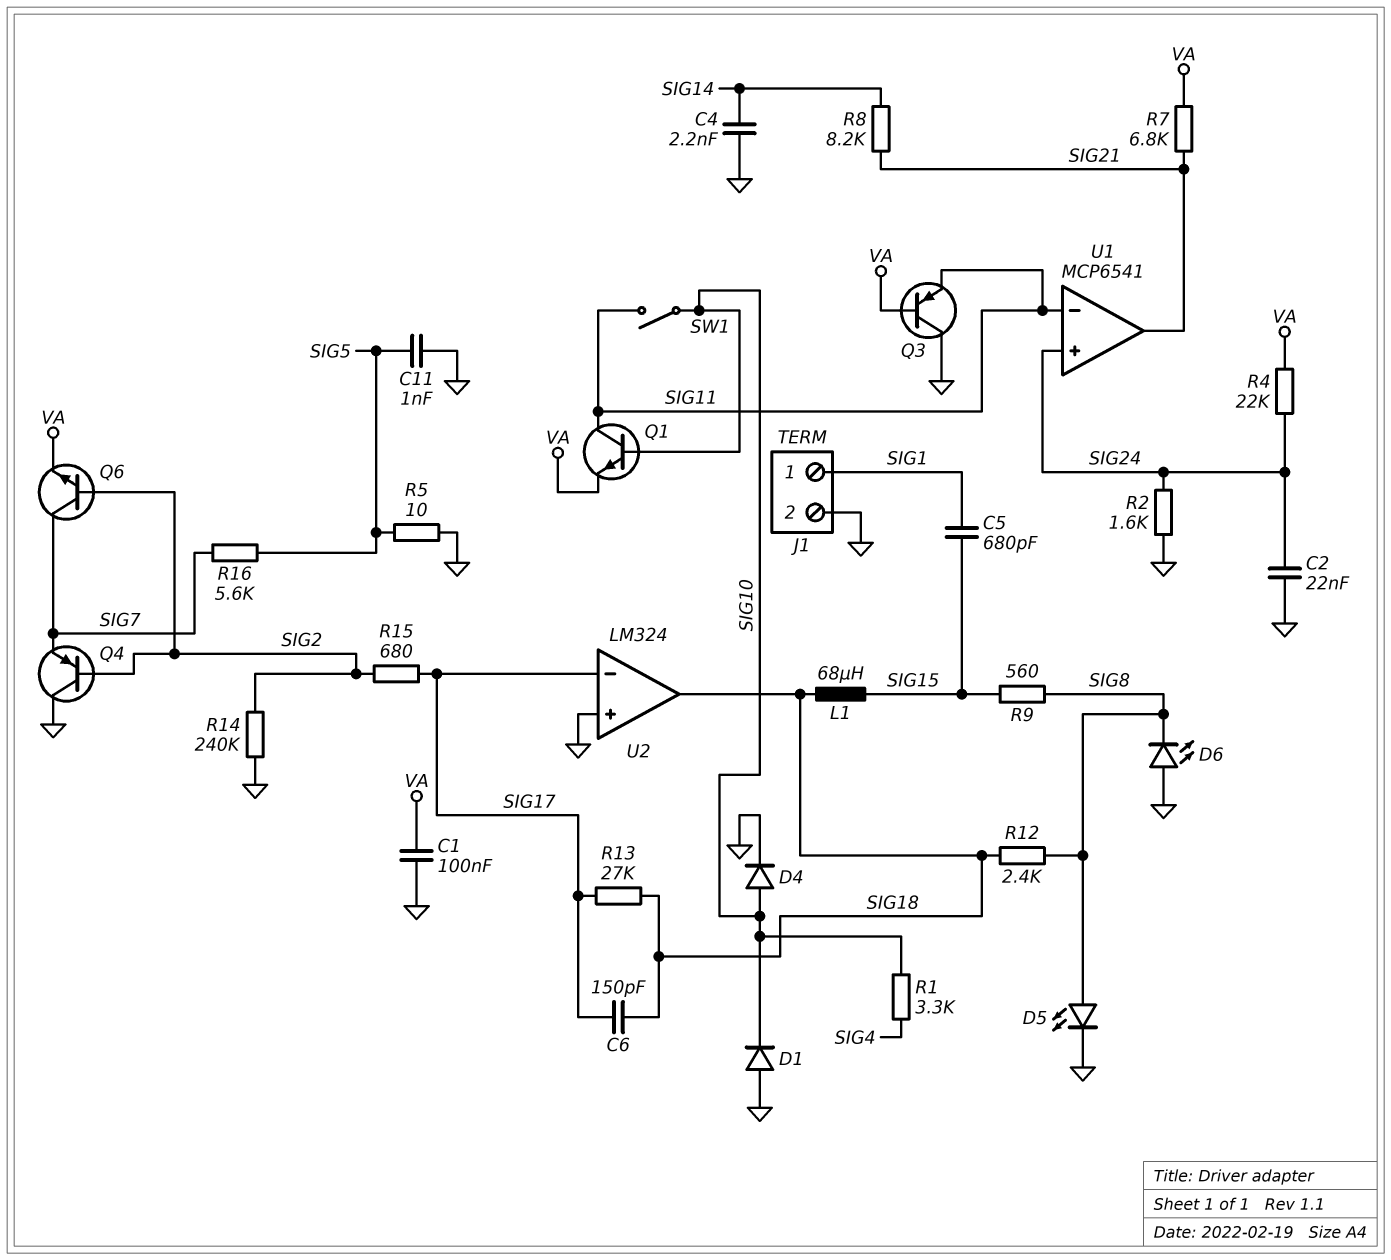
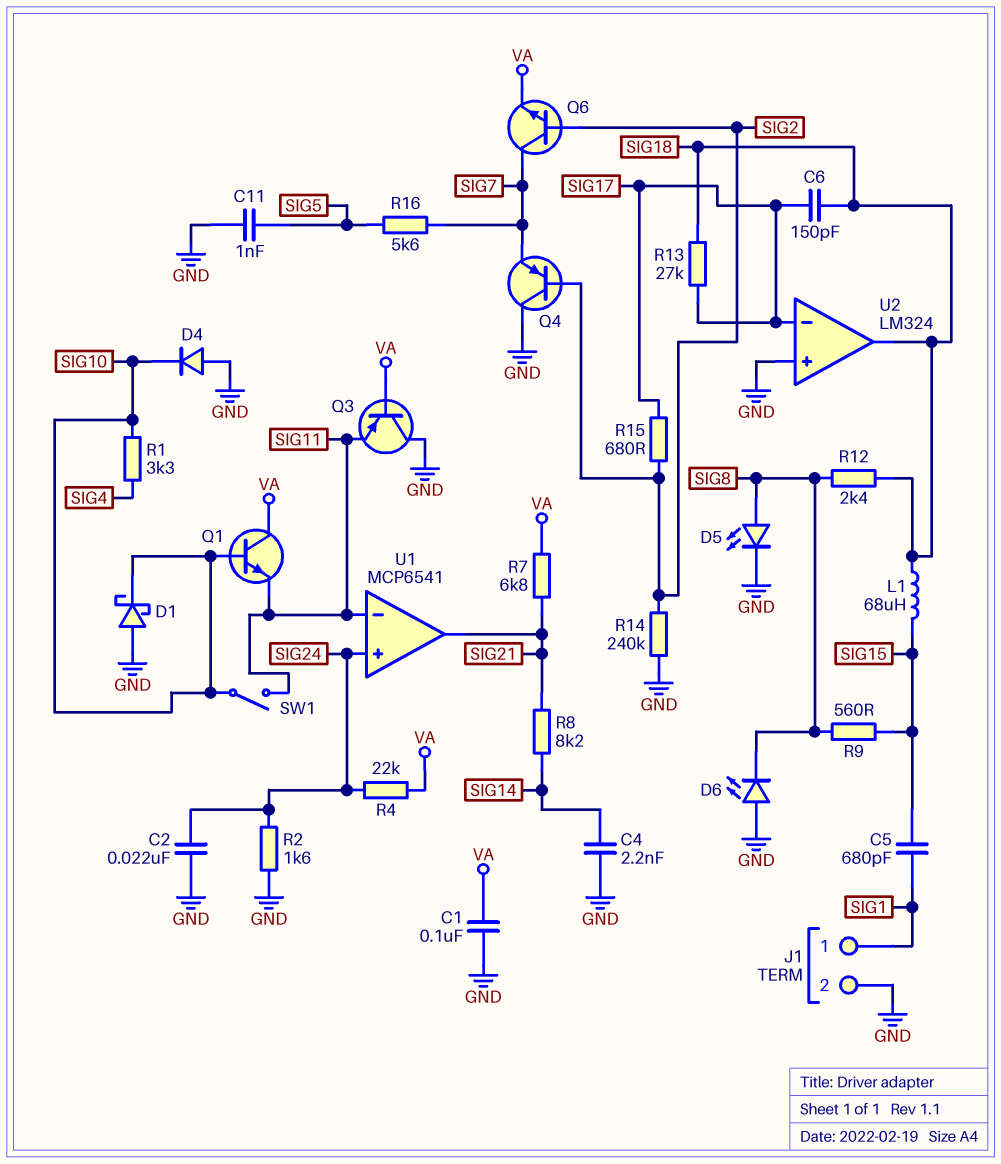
D1: diode (A GND, K SIG10) -> schottky (A GND, K SIG10)
D4: diode (A SIG10, K GND) -> diode (A GND, K SIG10)
Q1: NPN (B SIG10, C SIG11, E VA) -> NPN (B SIG10, C VA, E SIG11)
R5: 10 (GND, SIG5) -> none

